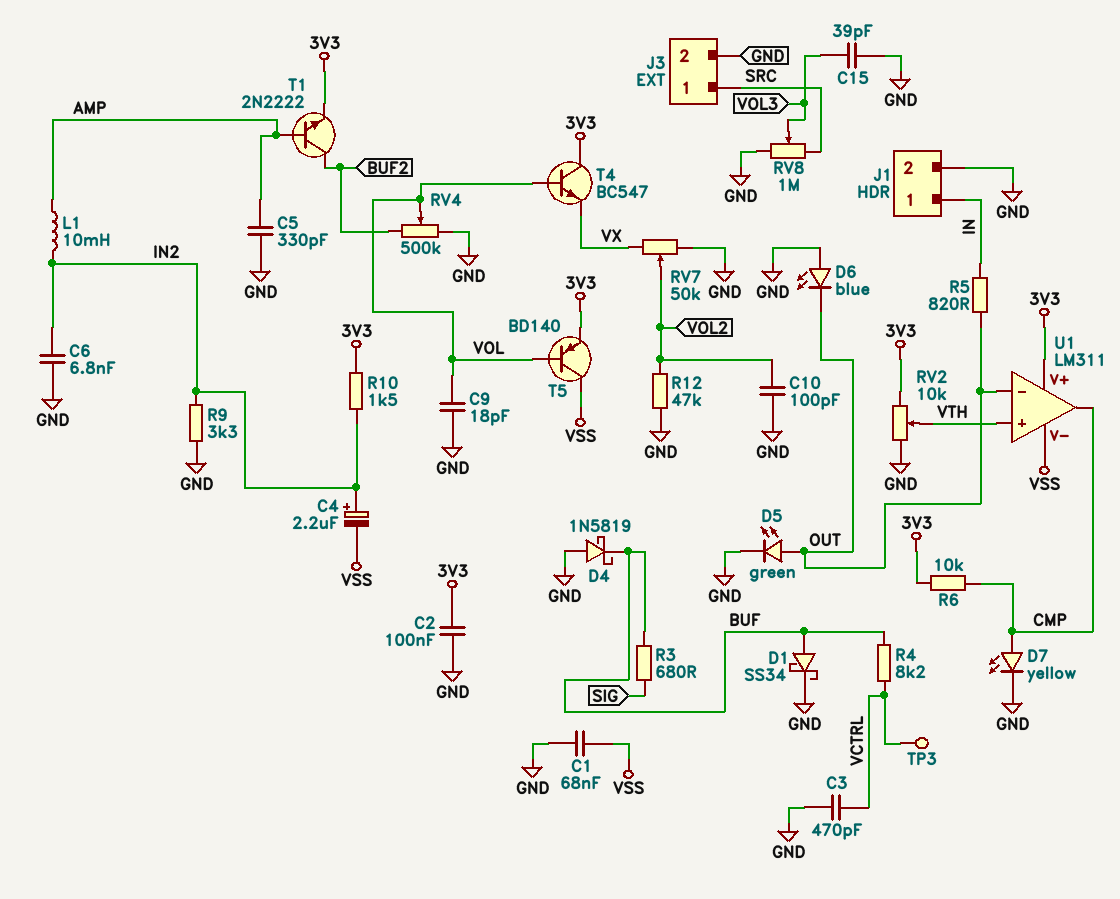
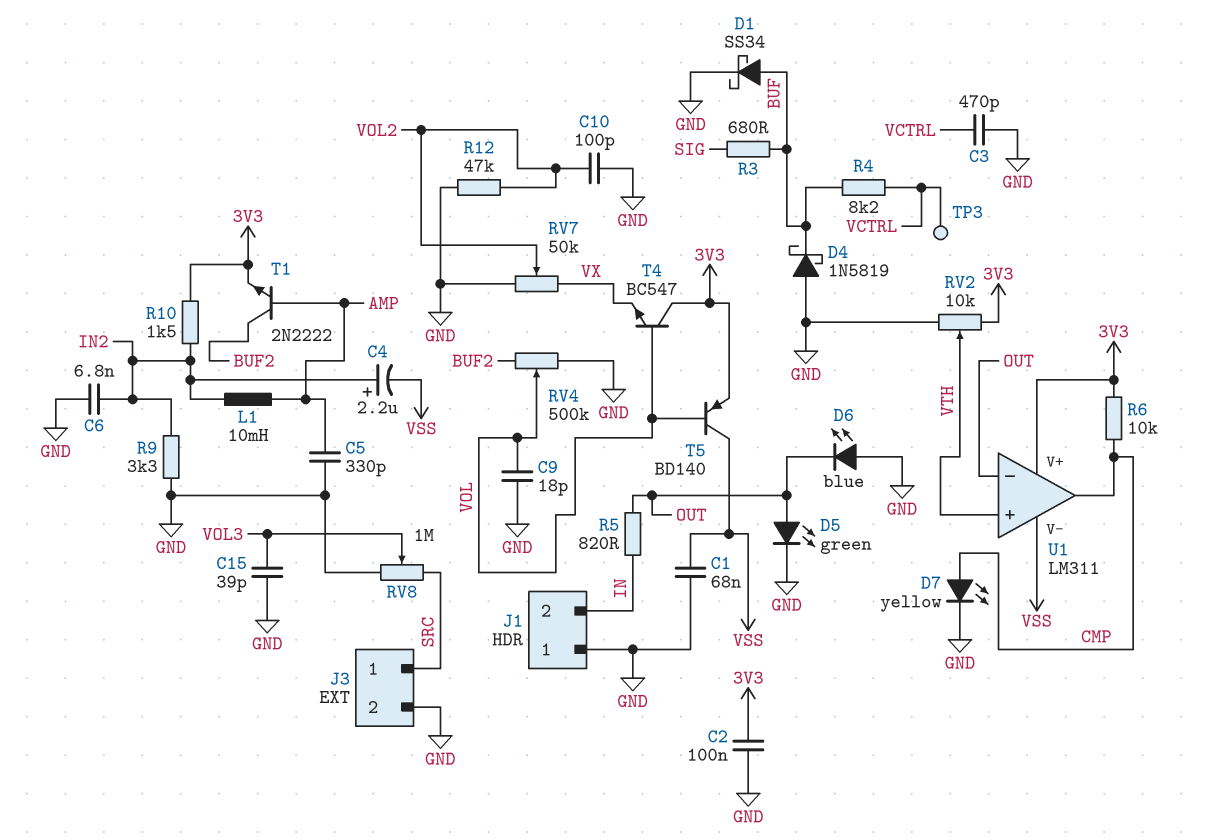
J1 pin 1: IN -> GND
J1 pin 2: GND -> IN

